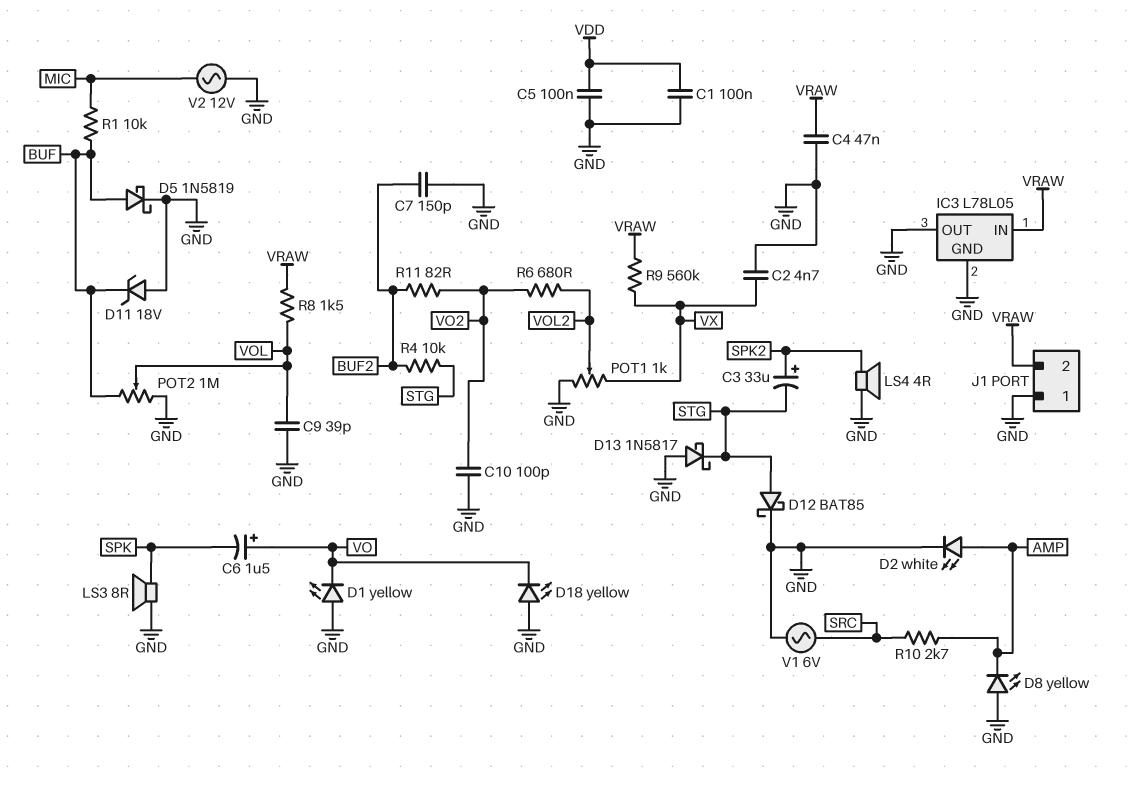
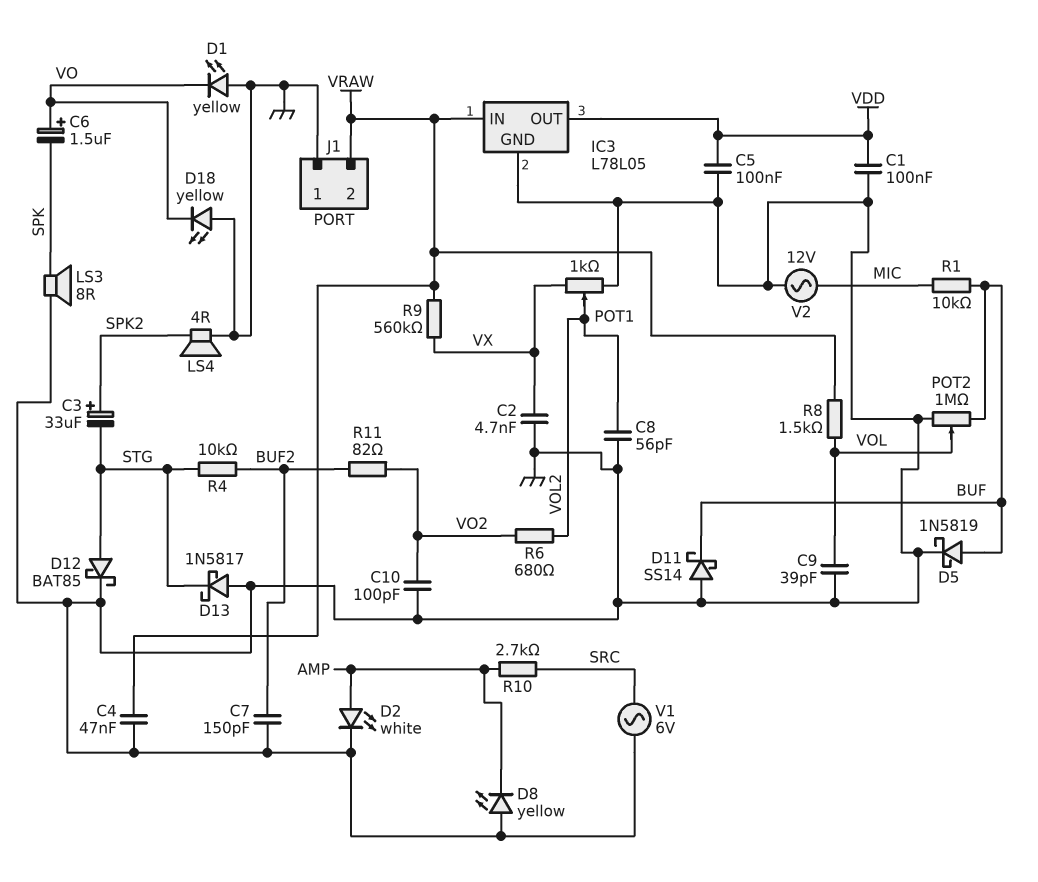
C8: none -> 56pF (GND, VOL2)
D11: zener 18V (A GND, K BUF) -> schottky SS14 (A GND, K BUF)
IC3 pin OUT: GND -> VDD

